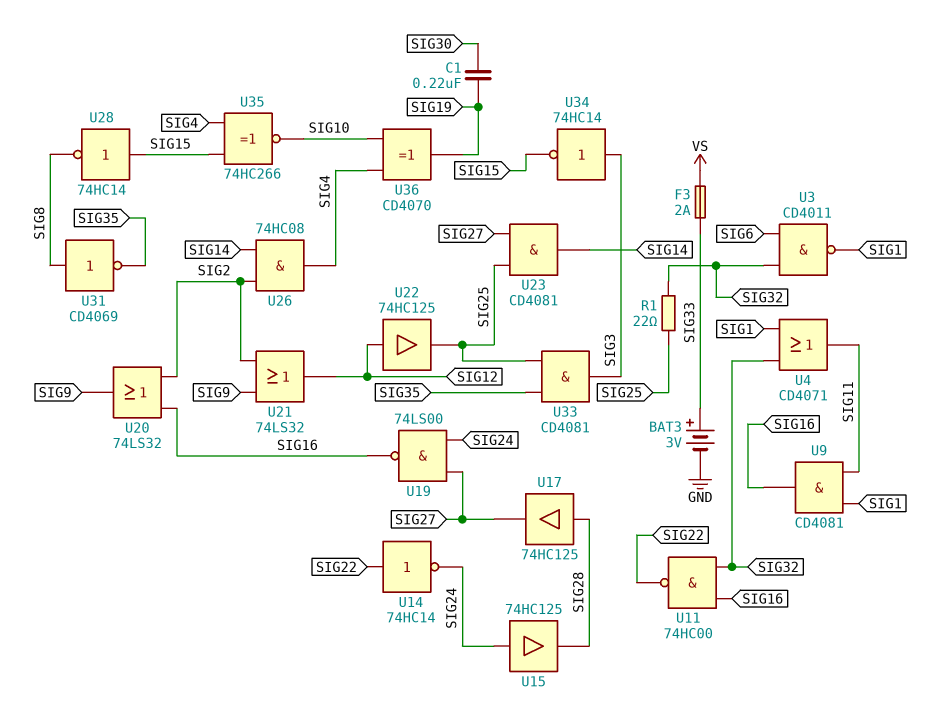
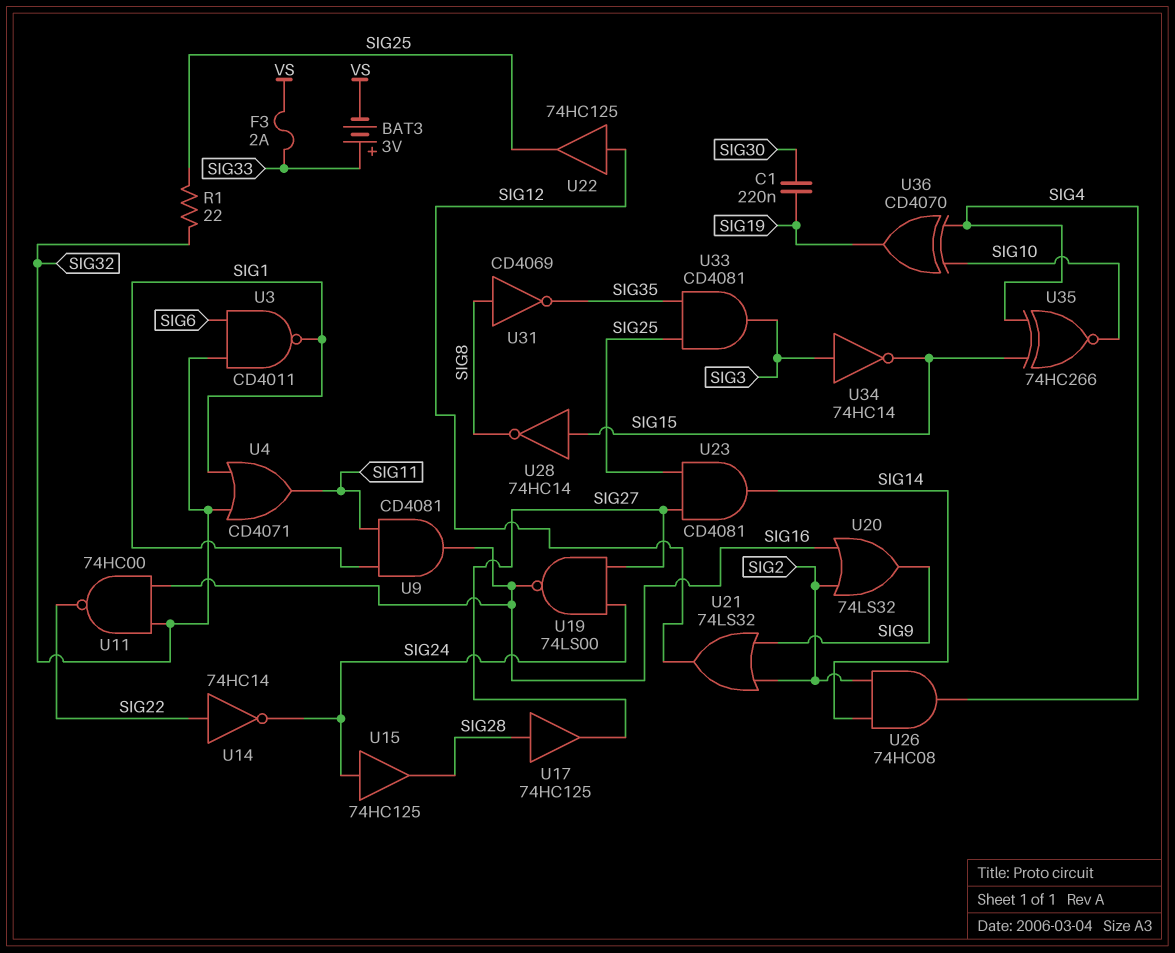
BAT3: 3V (plus SIG33, minus GND) -> 3V (plus SIG33, minus VS)

